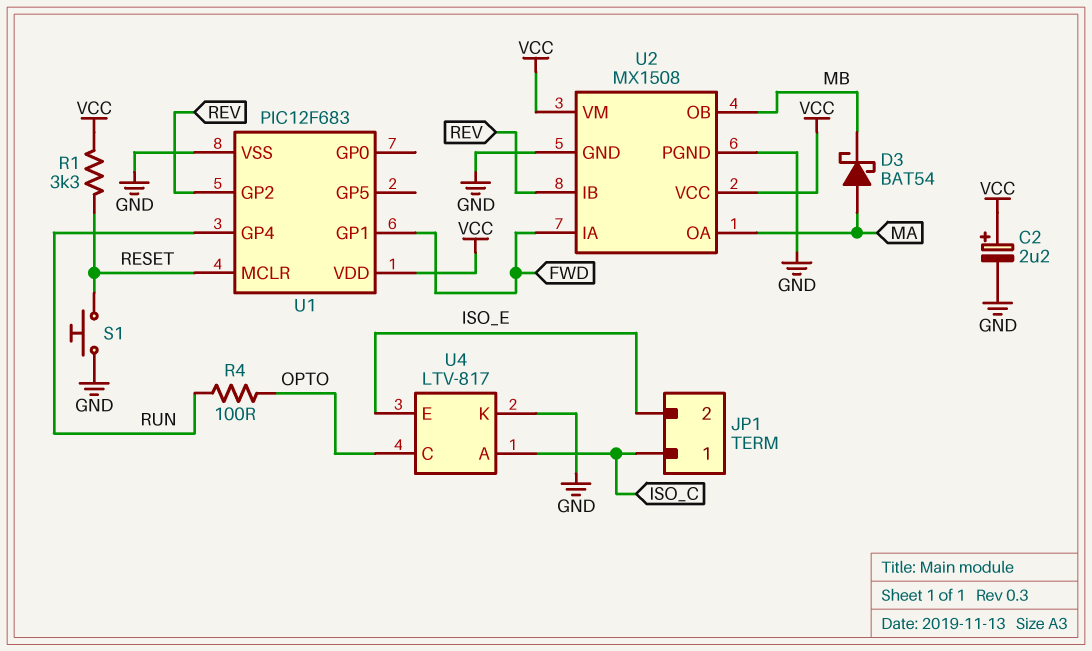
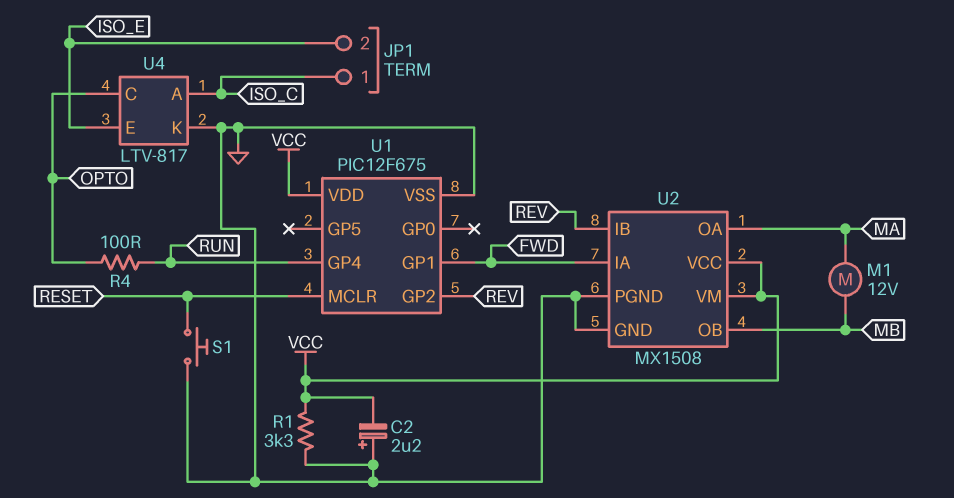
C2: 2.2uF (plus VCC, minus GND) -> 2.2uF (plus GND, minus VCC)
D3: schottky BAT54 (A MA, K MB) -> none
M1: none -> motor 12V (MA, MB)
R1: 3.3k (RESET, VCC) -> 3.3k (GND, VCC)
U1: PIC12F683 -> PIC12F675

